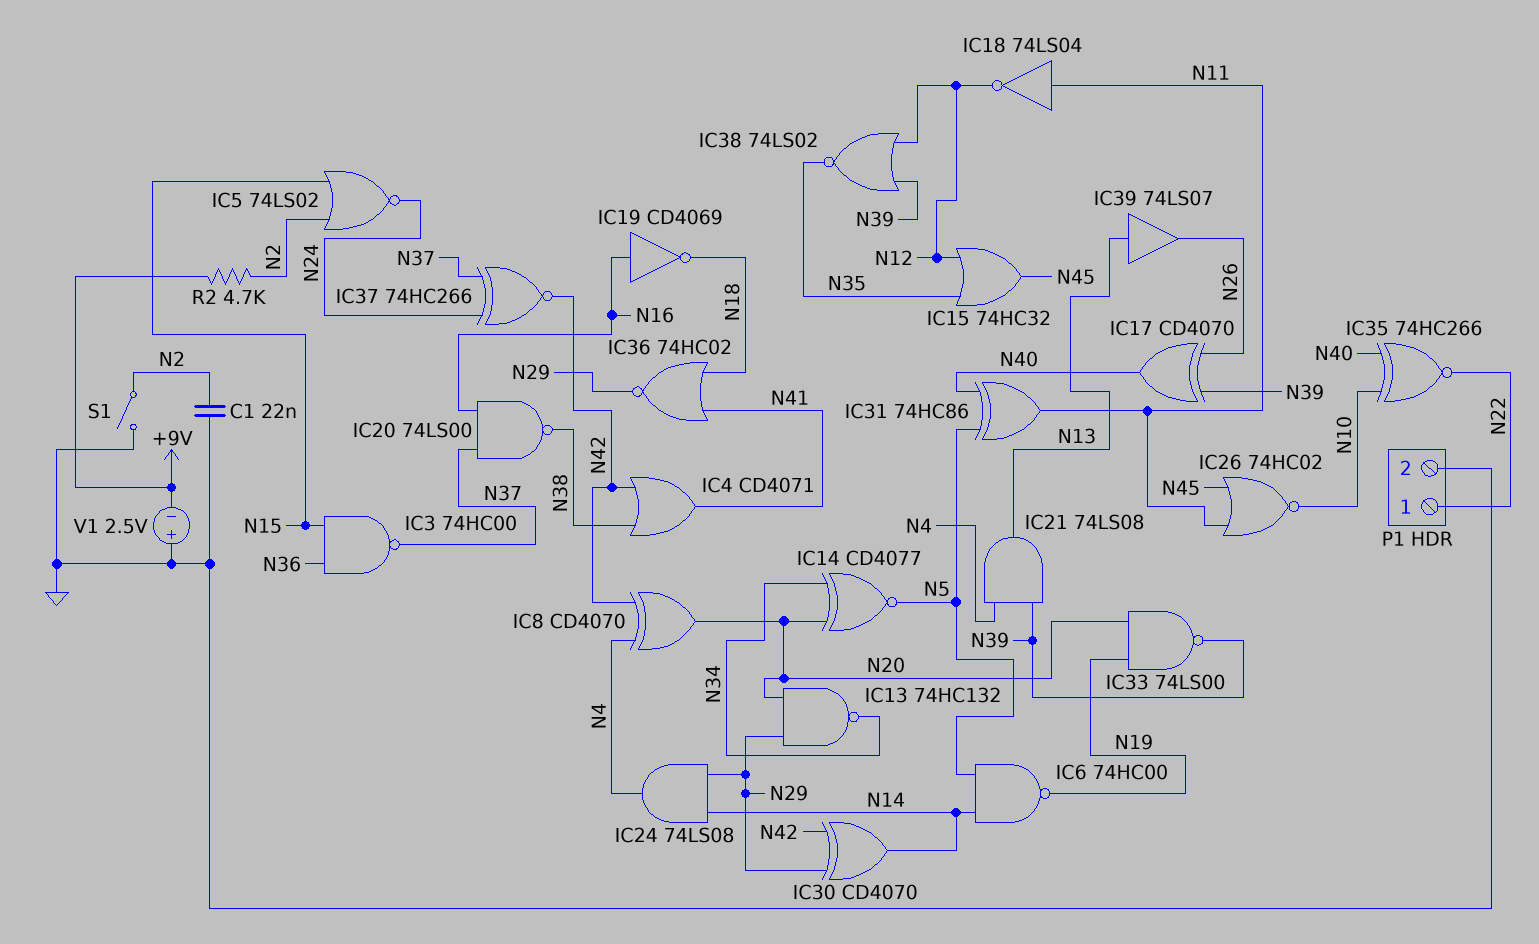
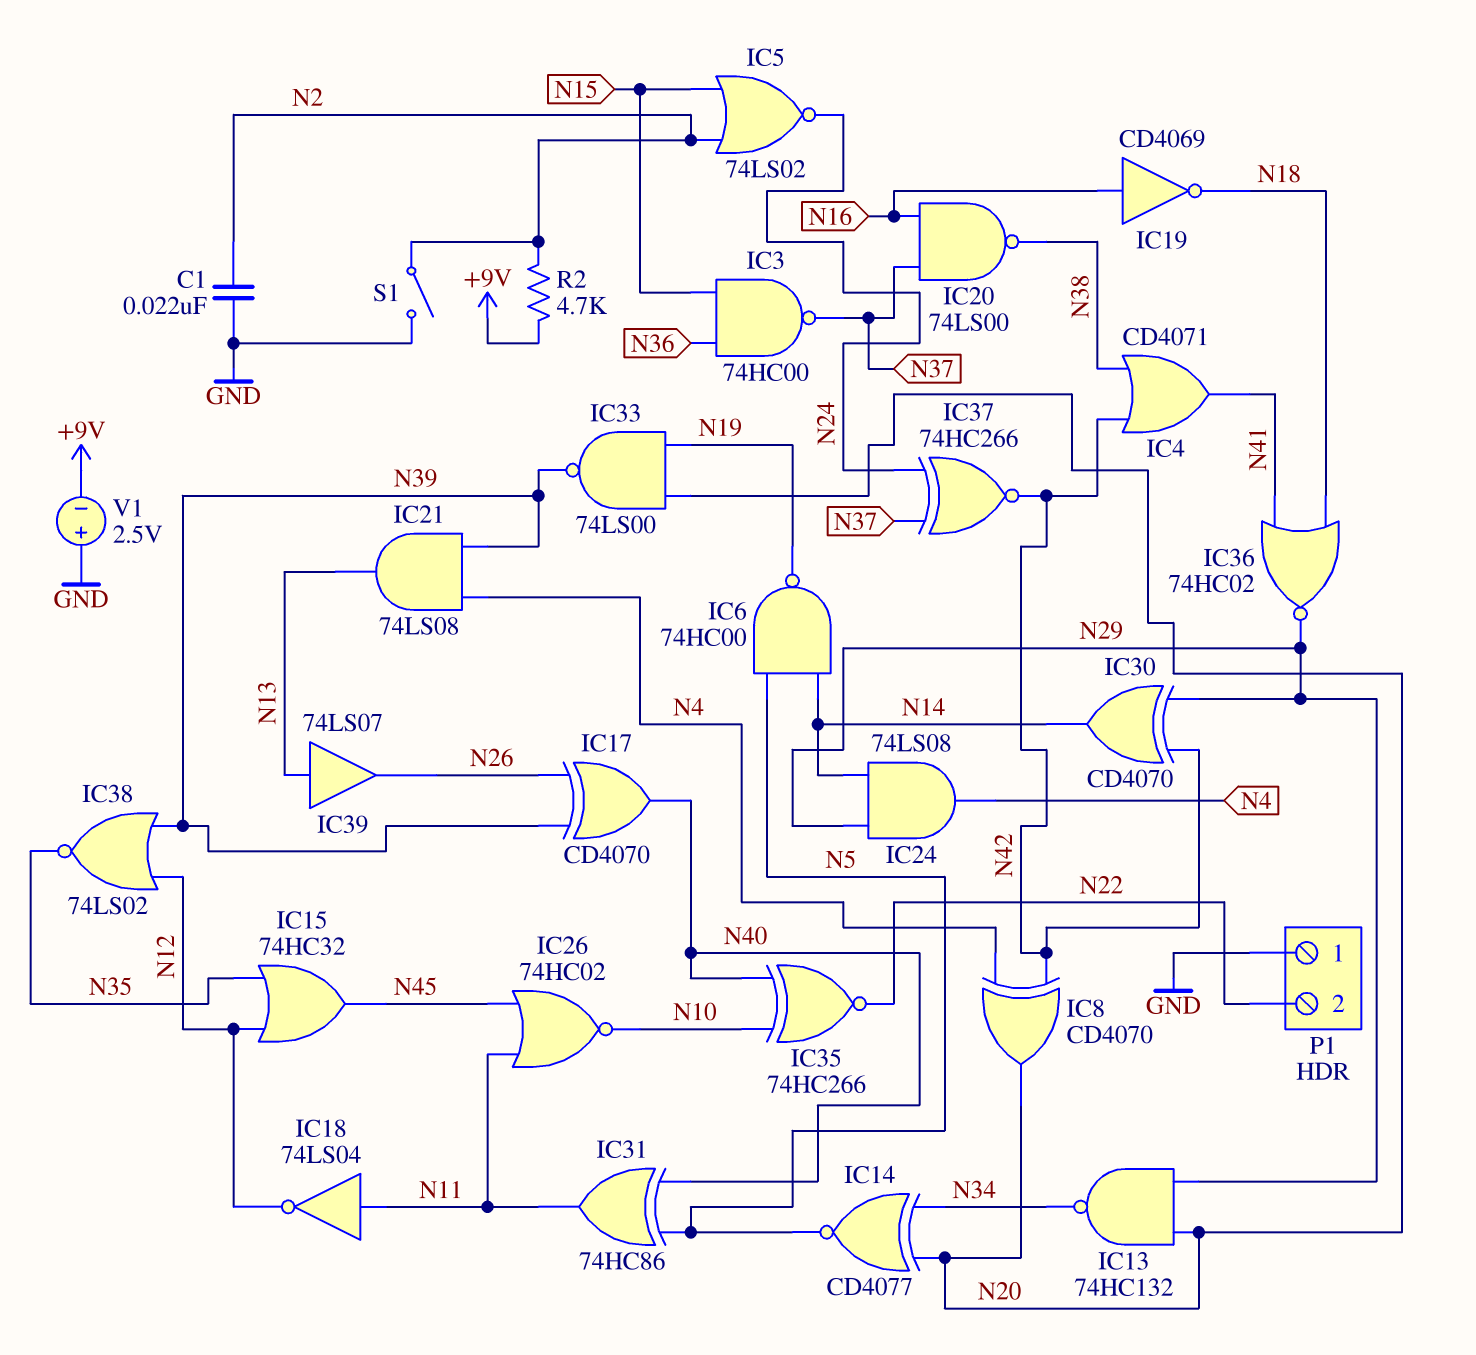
P1 pin 1: N22 -> GND
P1 pin 2: GND -> N22

